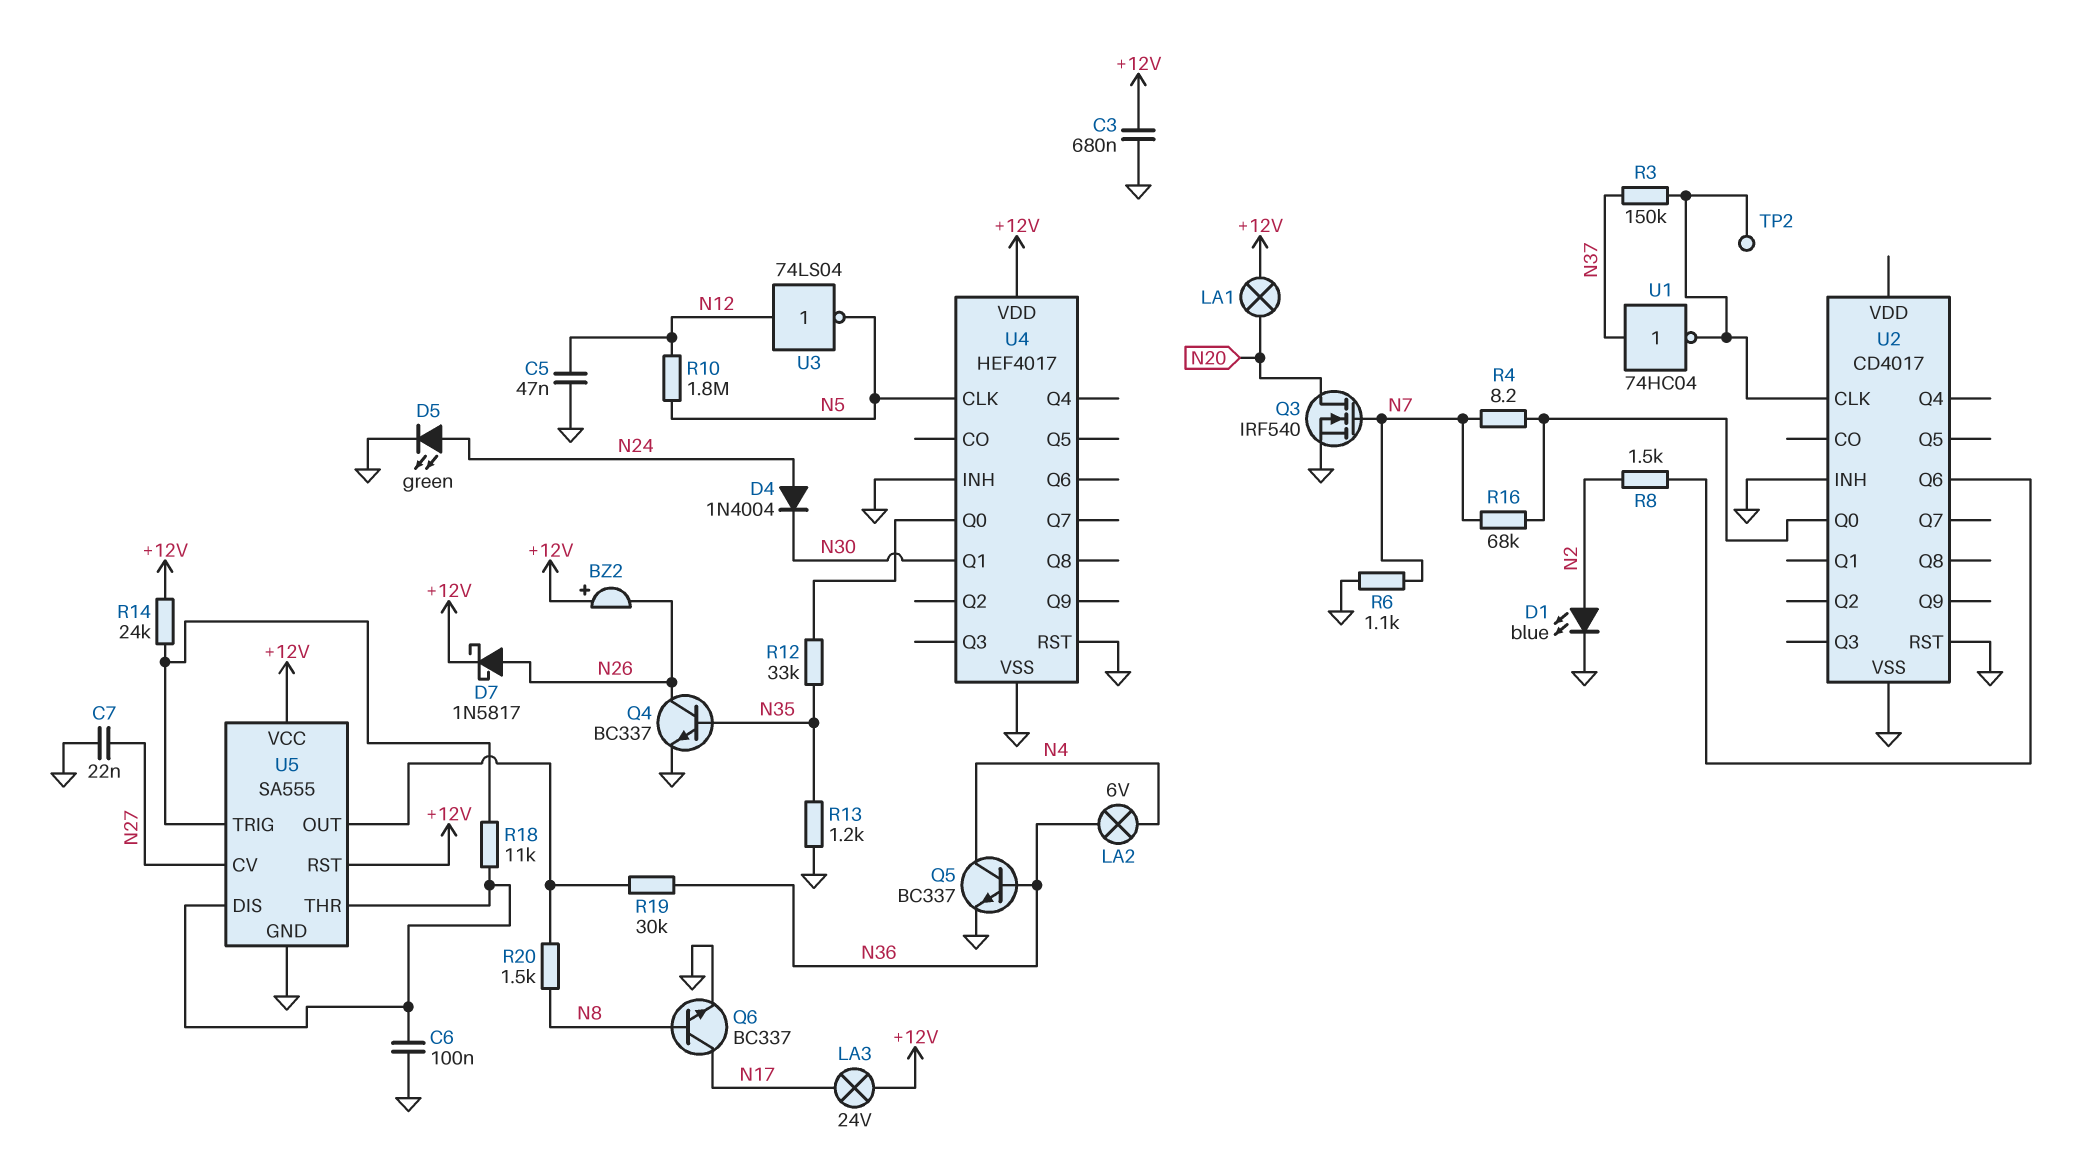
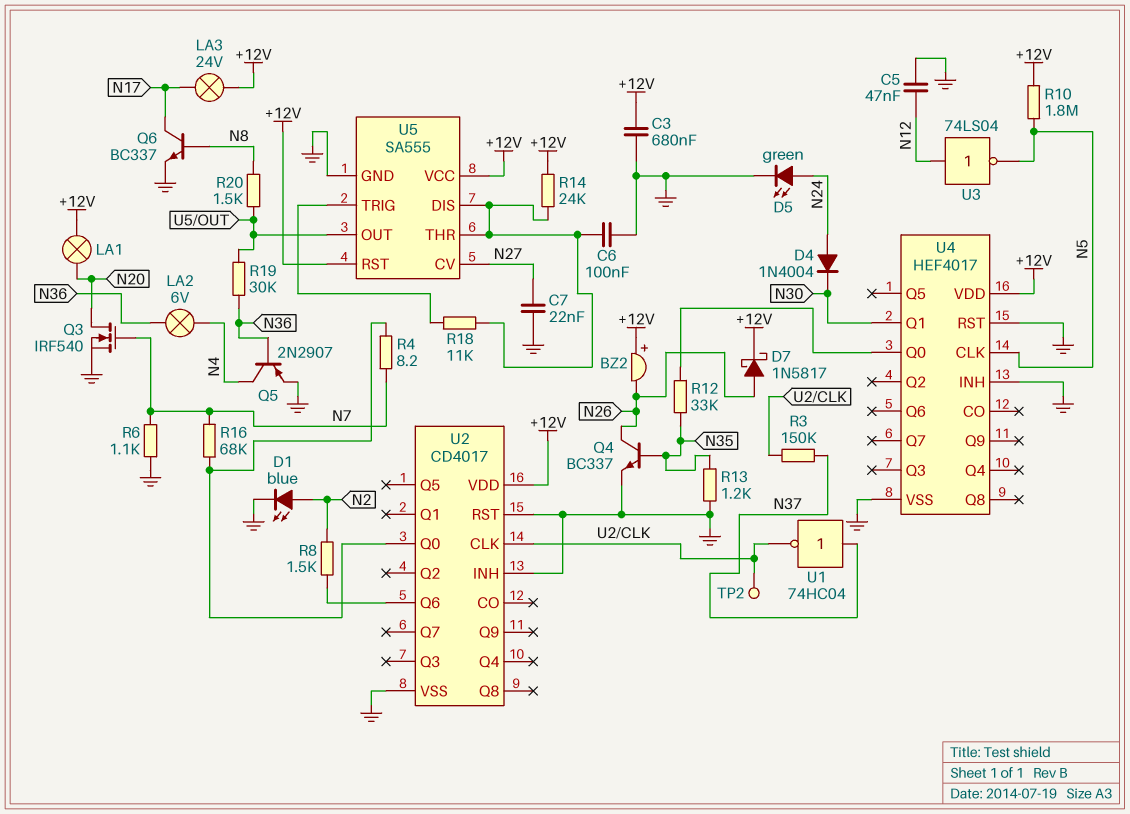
Q5: NPN BC337 (B N36, C N4, E GND) -> PNP 2N2907 (B N36, C N4, E GND)
R10: 1.8M (N5, N12) -> 1.8M (+12V, N5)
R14: 24k (+12V, U5/TRIG) -> 24k (+12V, U5/DIS)
U2 pin VDD: none -> +12V

